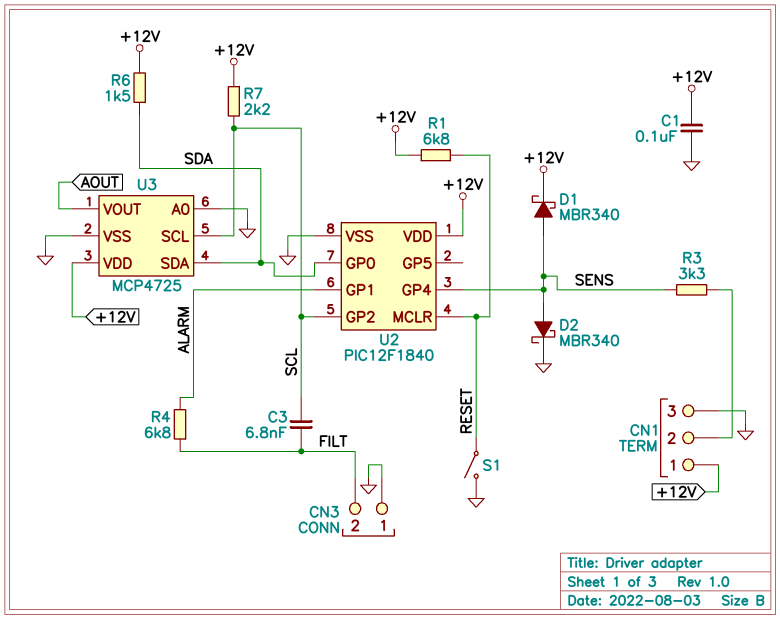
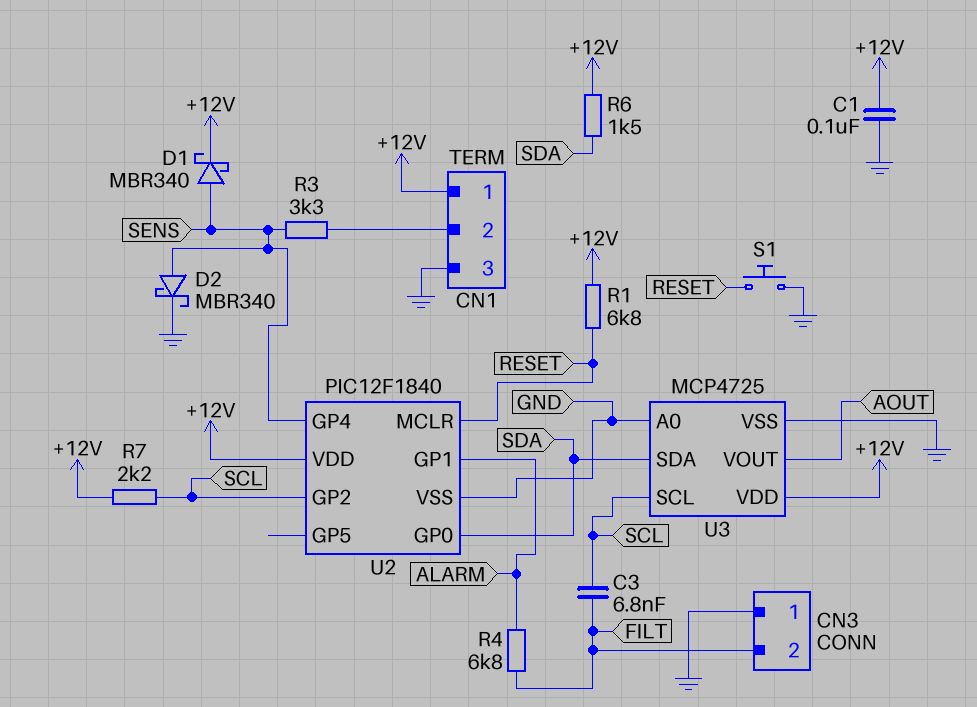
S1: switch (GND, RESET) -> button (GND, RESET)

